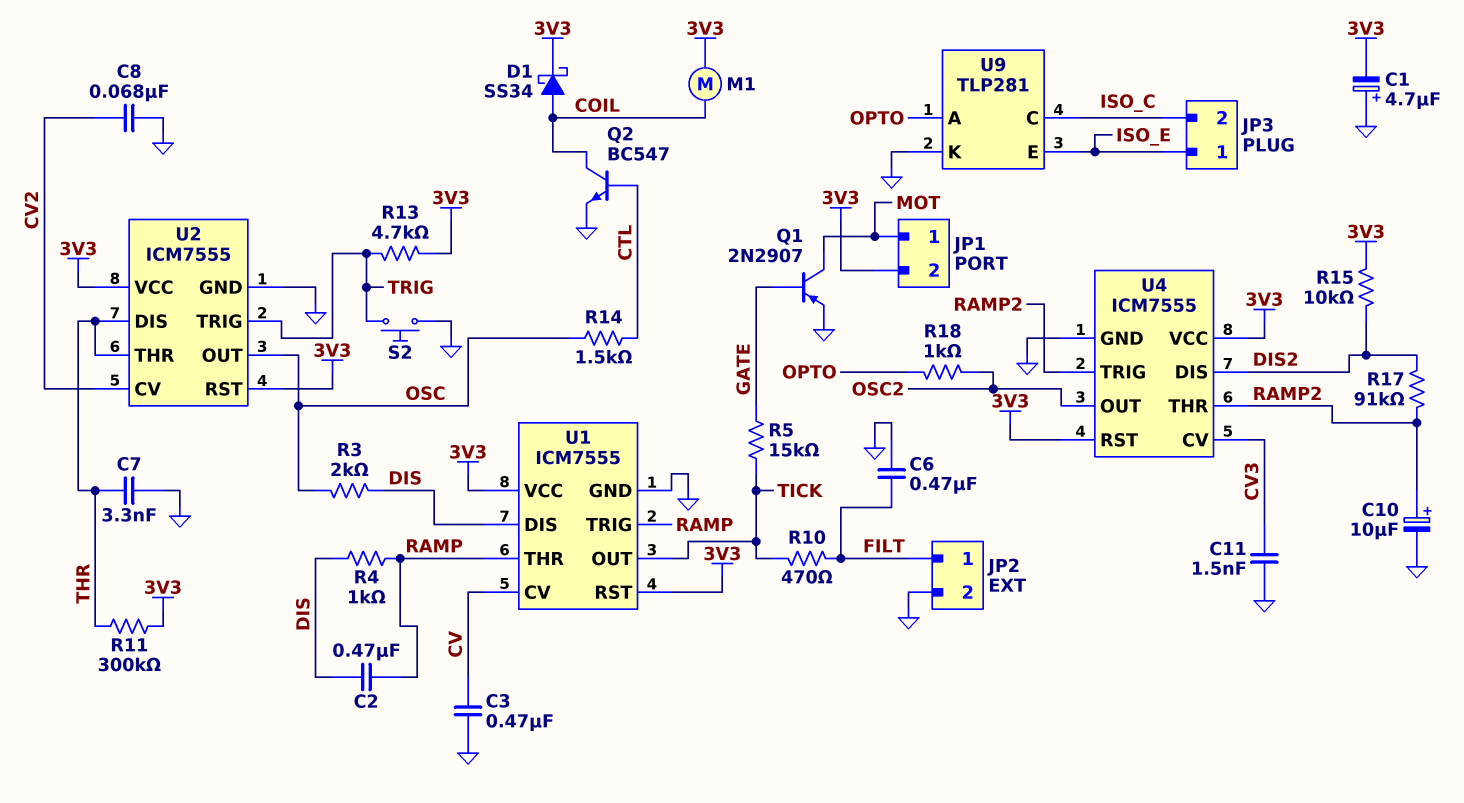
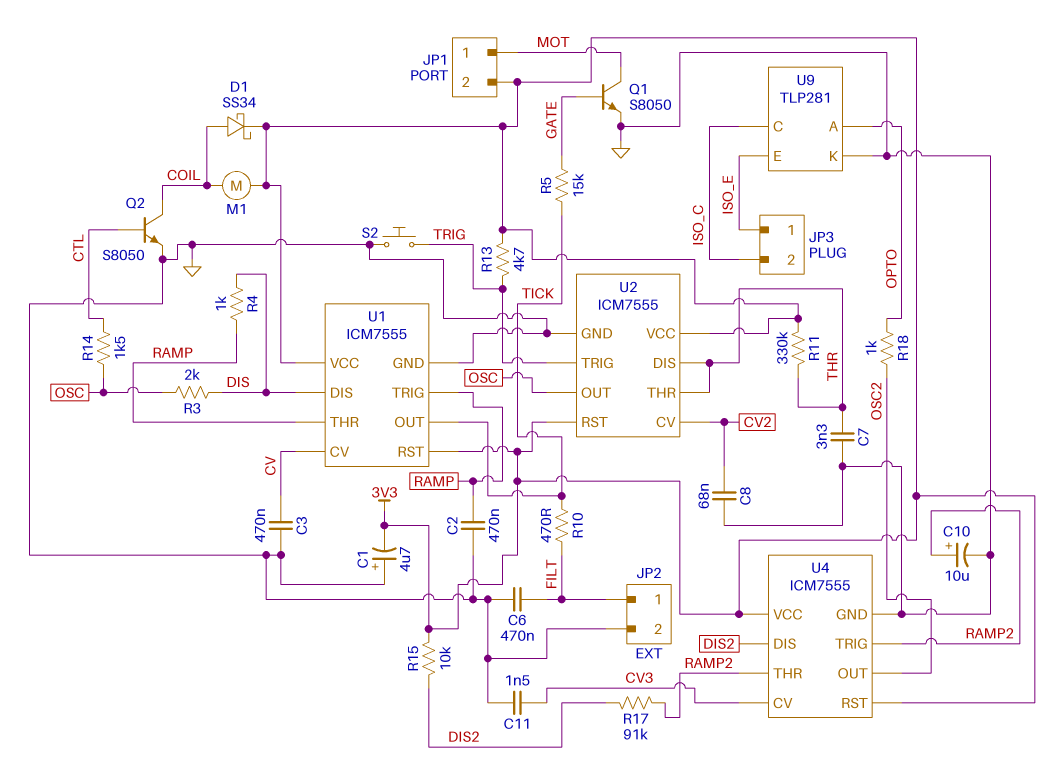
C2: 470nF (DIS, RAMP) -> 470nF (GND, RAMP)
Q1: PNP 2N2907 (B GATE, C MOT, E GND) -> NPN S8050 (B GATE, C MOT, E GND)
Q2: NPN BC547 (B CTL, C COIL, E GND) -> NPN S8050 (B CTL, C COIL, E GND)
R11: 300k (3V3, THR) -> 330k (3V3, THR)

